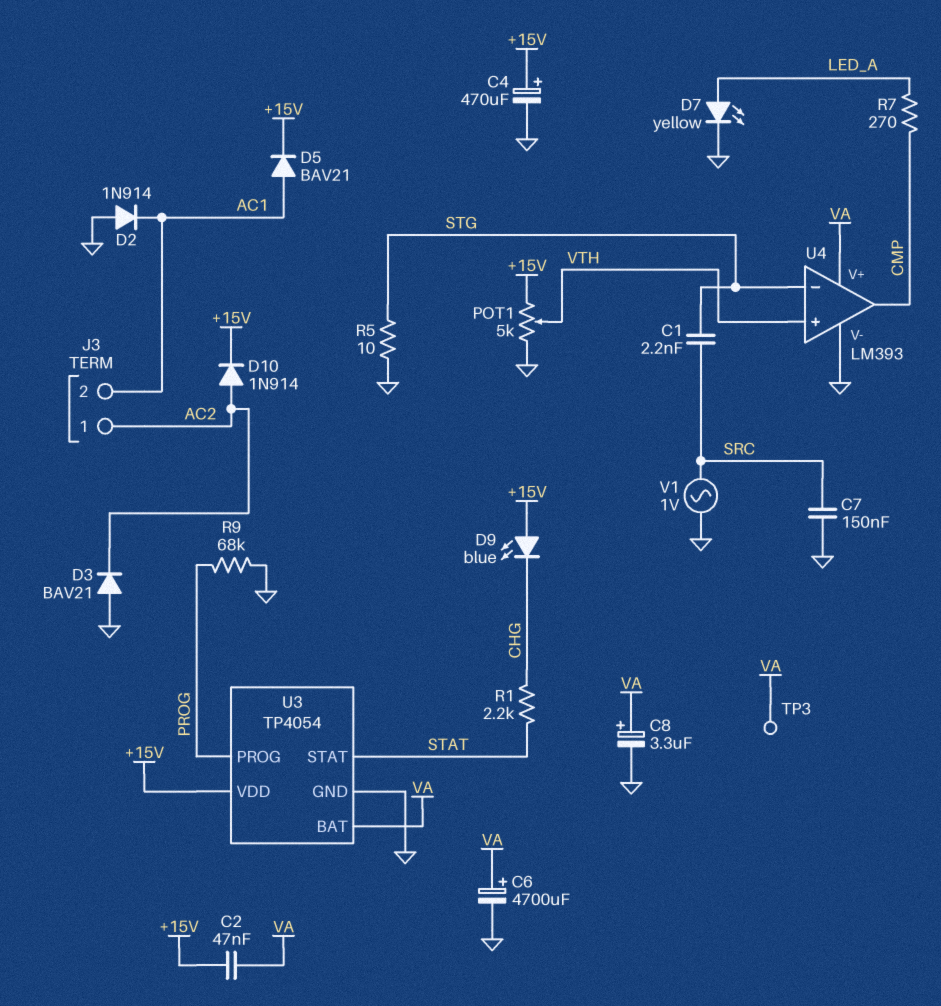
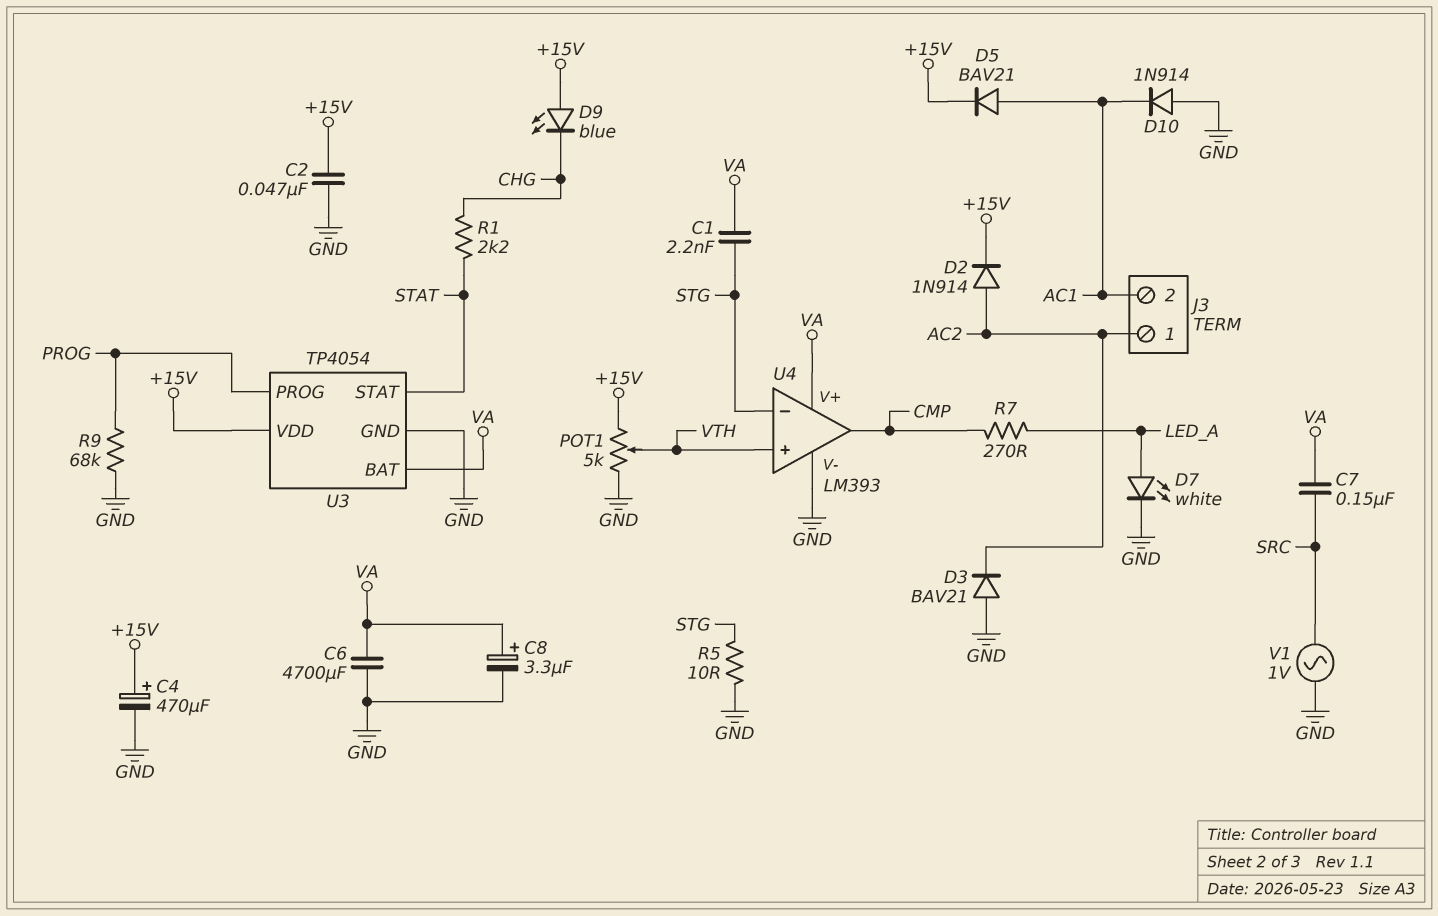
C1: 2.2nF (SRC, STG) -> 2.2nF (STG, VA)
C2: 47nF (+15V, VA) -> 47nF (+15V, GND)
C6: 4700uF (plus VA, minus GND) -> 4700uF (GND, VA)
C7: 150nF (GND, SRC) -> 150nF (SRC, VA)
D2: diode 1N914 (A GND, K AC1) -> diode 1N914 (A AC2, K +15V)
D7: LED yellow (A LED_A, K GND) -> LED white (A LED_A, K GND)
D10: diode 1N914 (A AC2, K +15V) -> diode 1N914 (A GND, K AC1)
TP3: test point (VA) -> none

